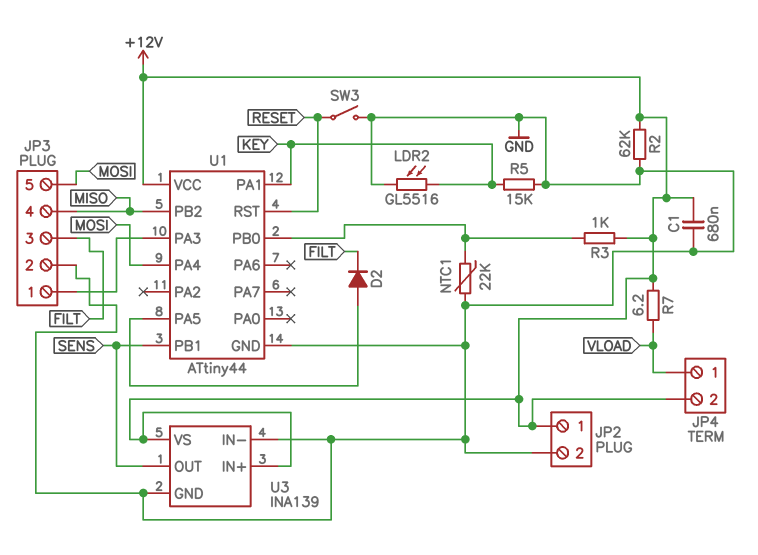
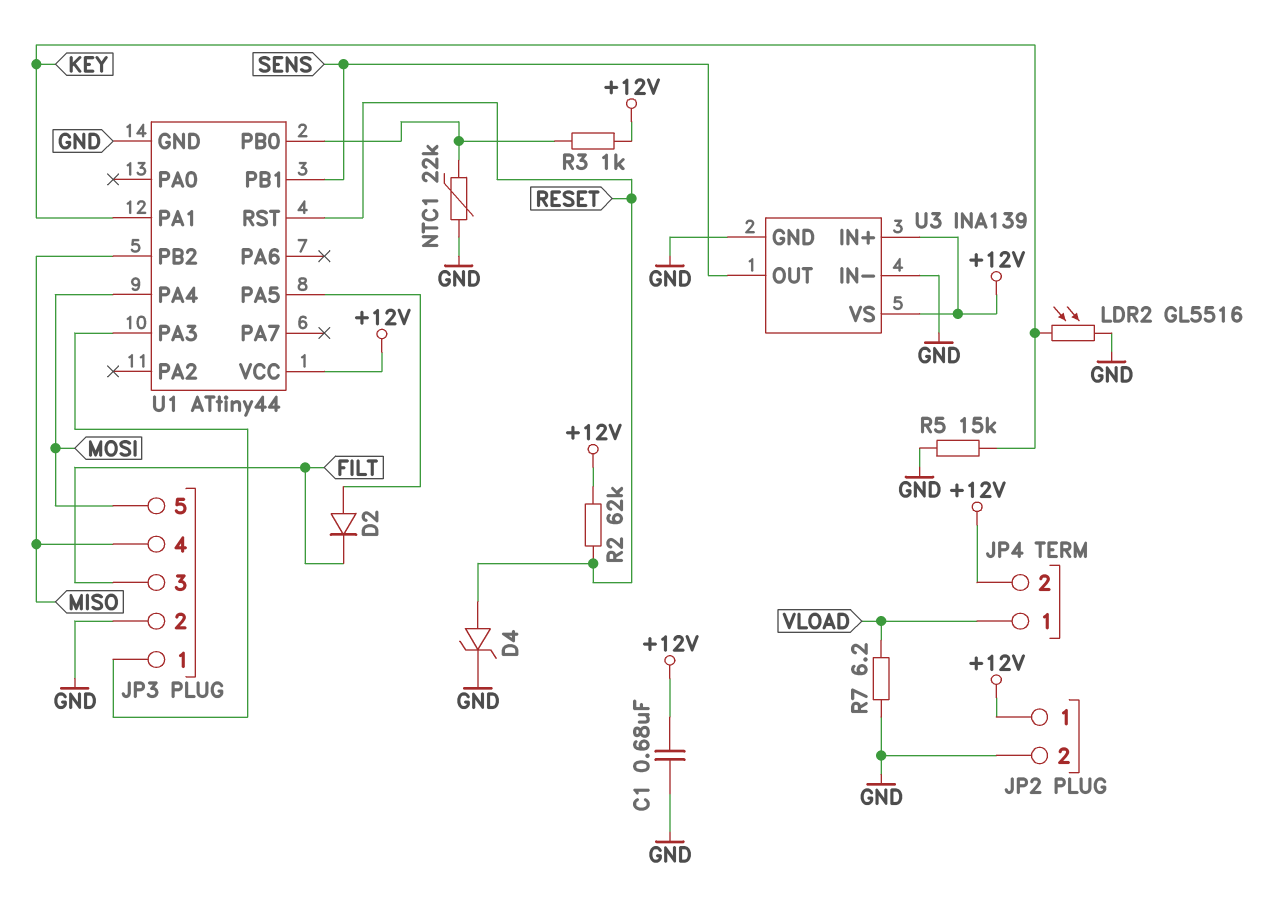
D4: none -> zener (A RESET, K GND)
R2: 62k (+12V, GND) -> 62k (+12V, RESET)
R7: 6.2 (+12V, VLOAD) -> 6.2 (GND, VLOAD)
SW3: switch (GND, RESET) -> none

